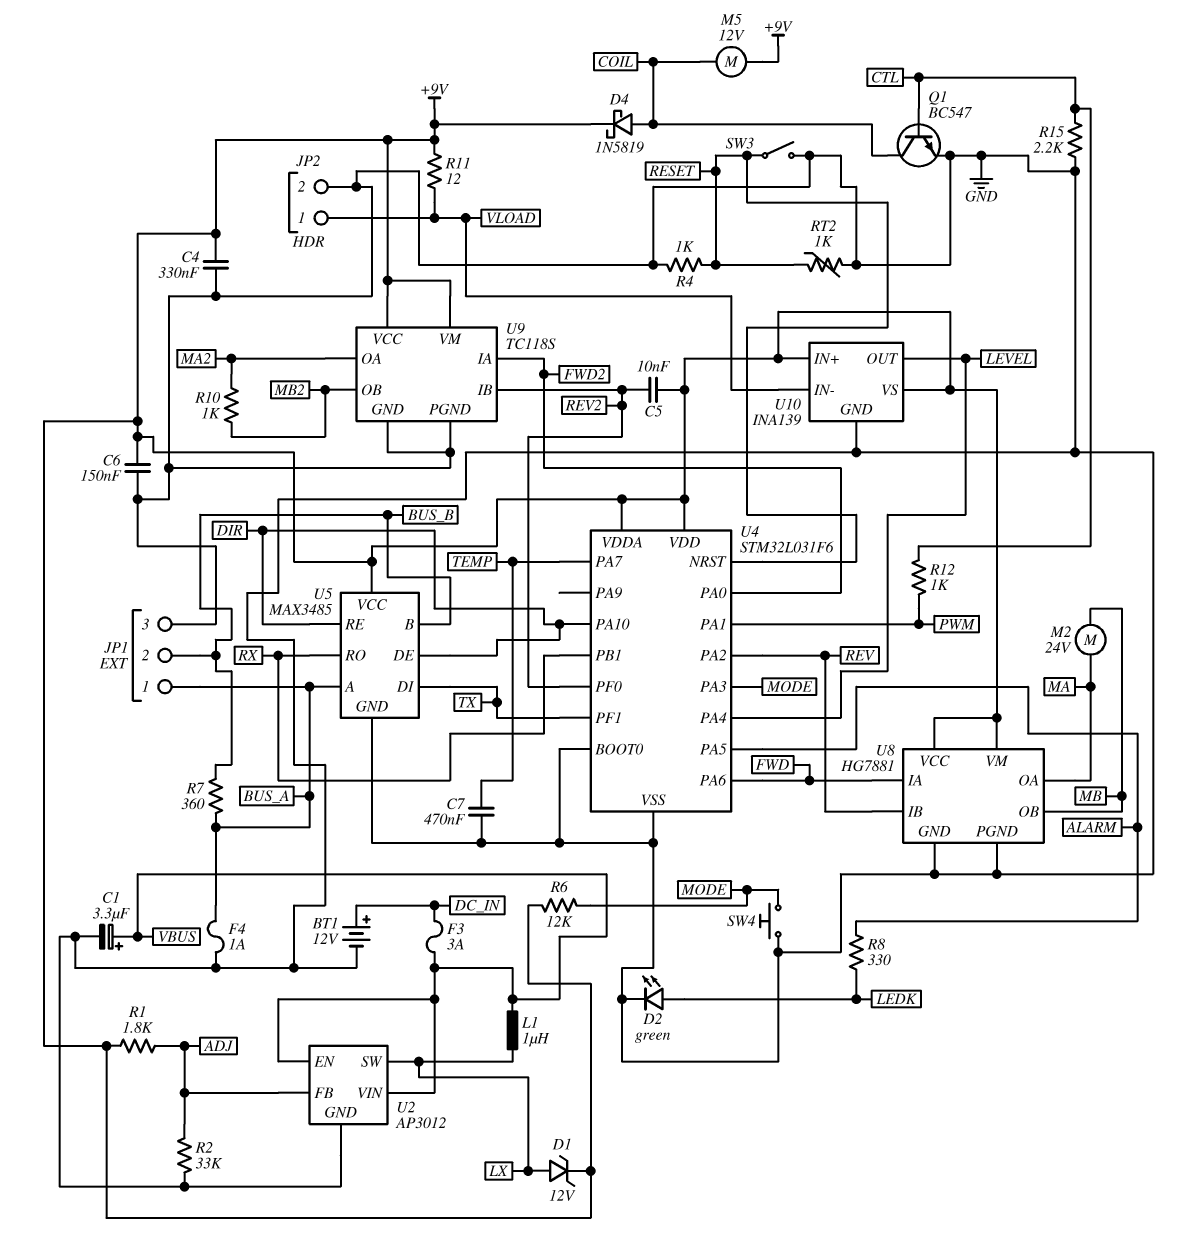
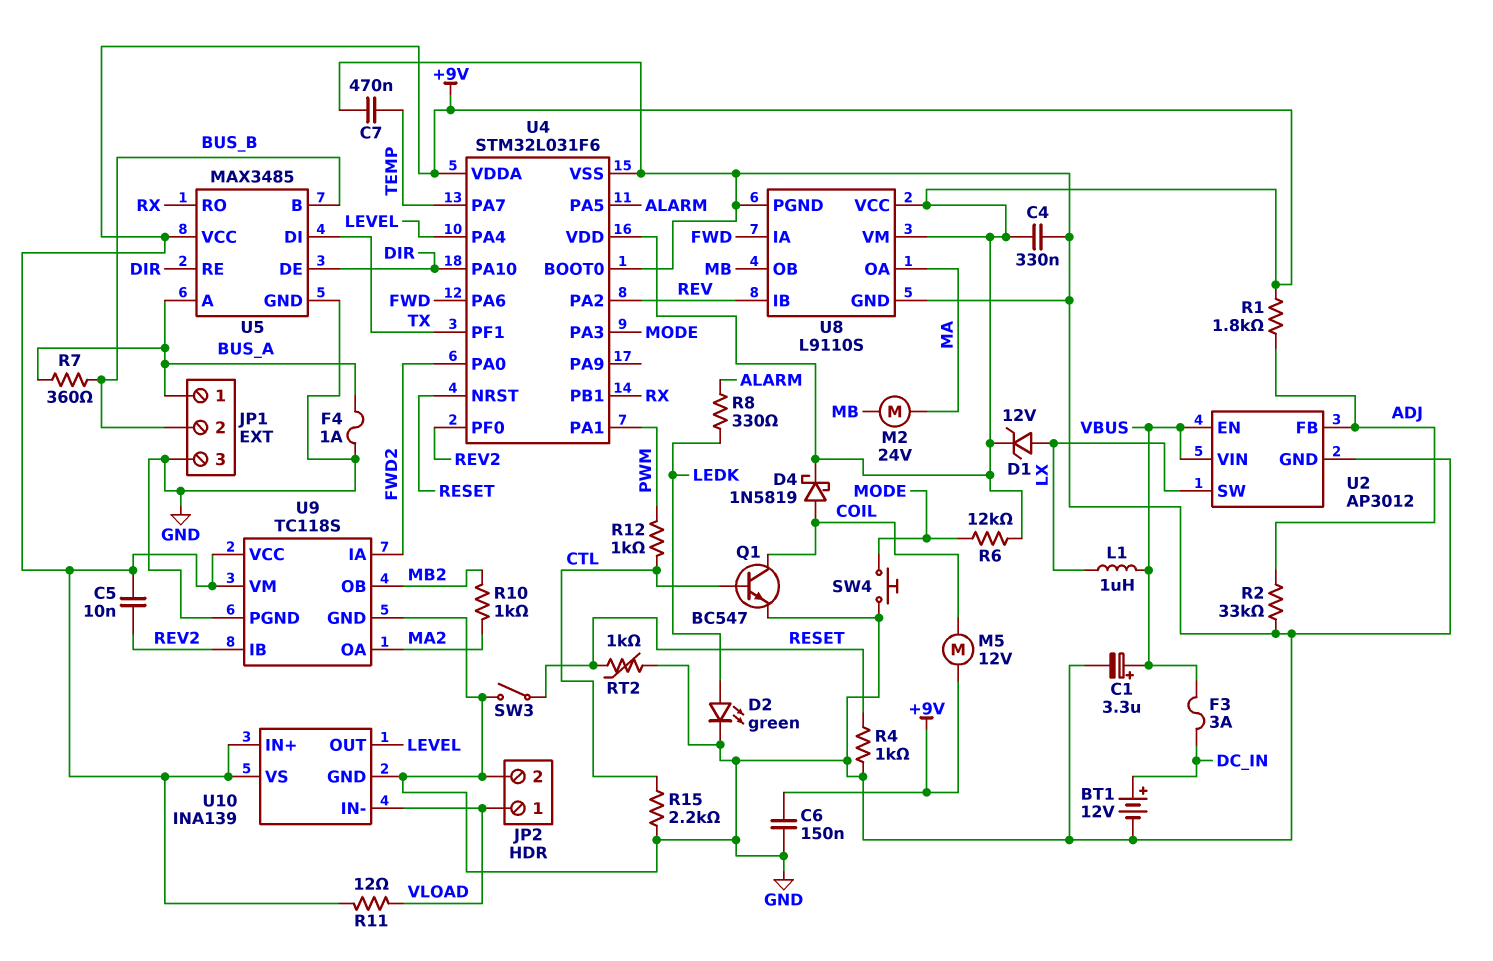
U8: HG7881 -> L9110S

